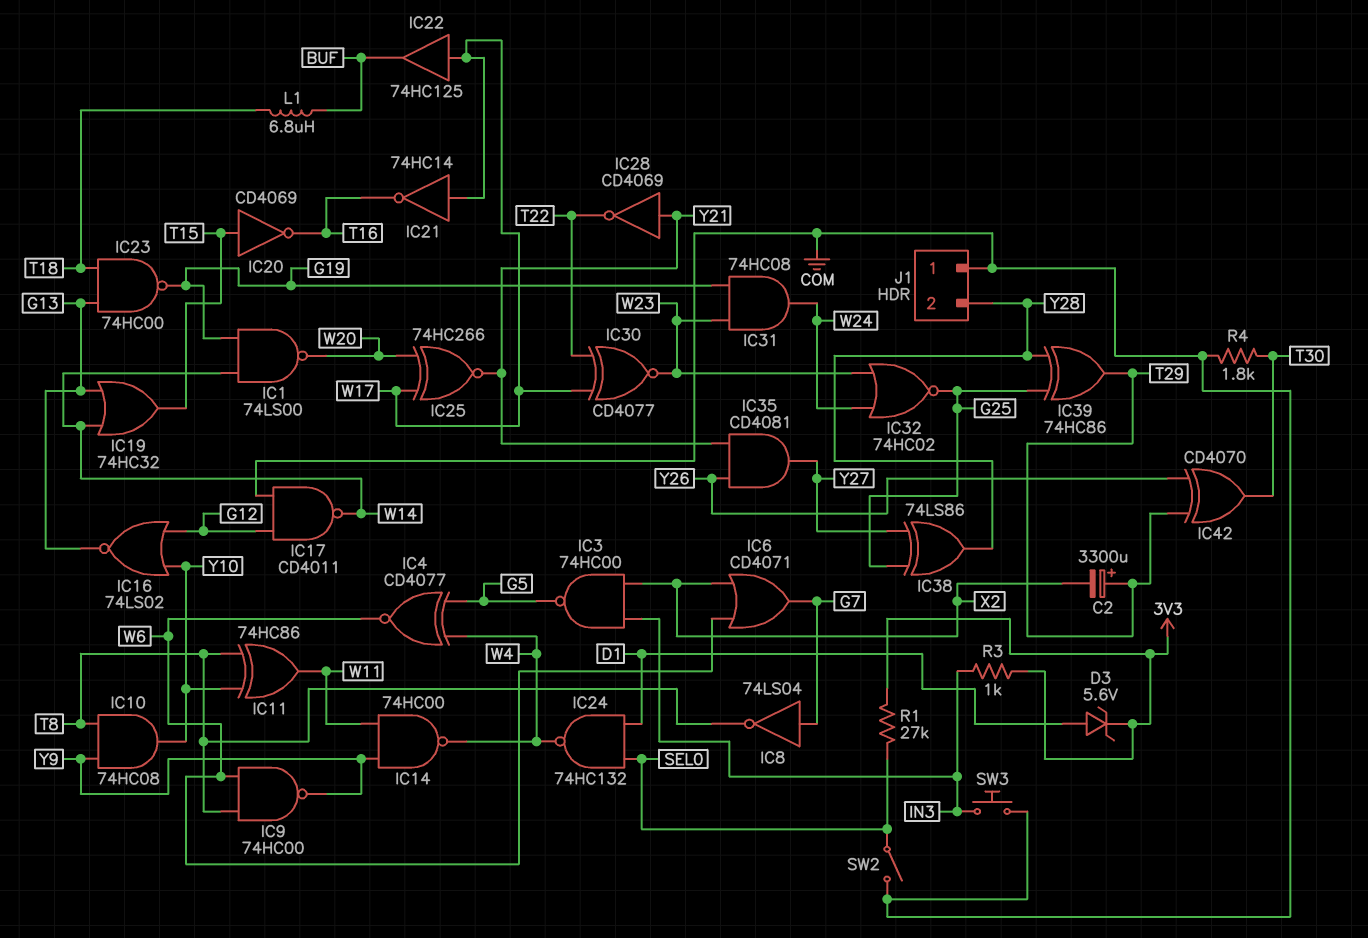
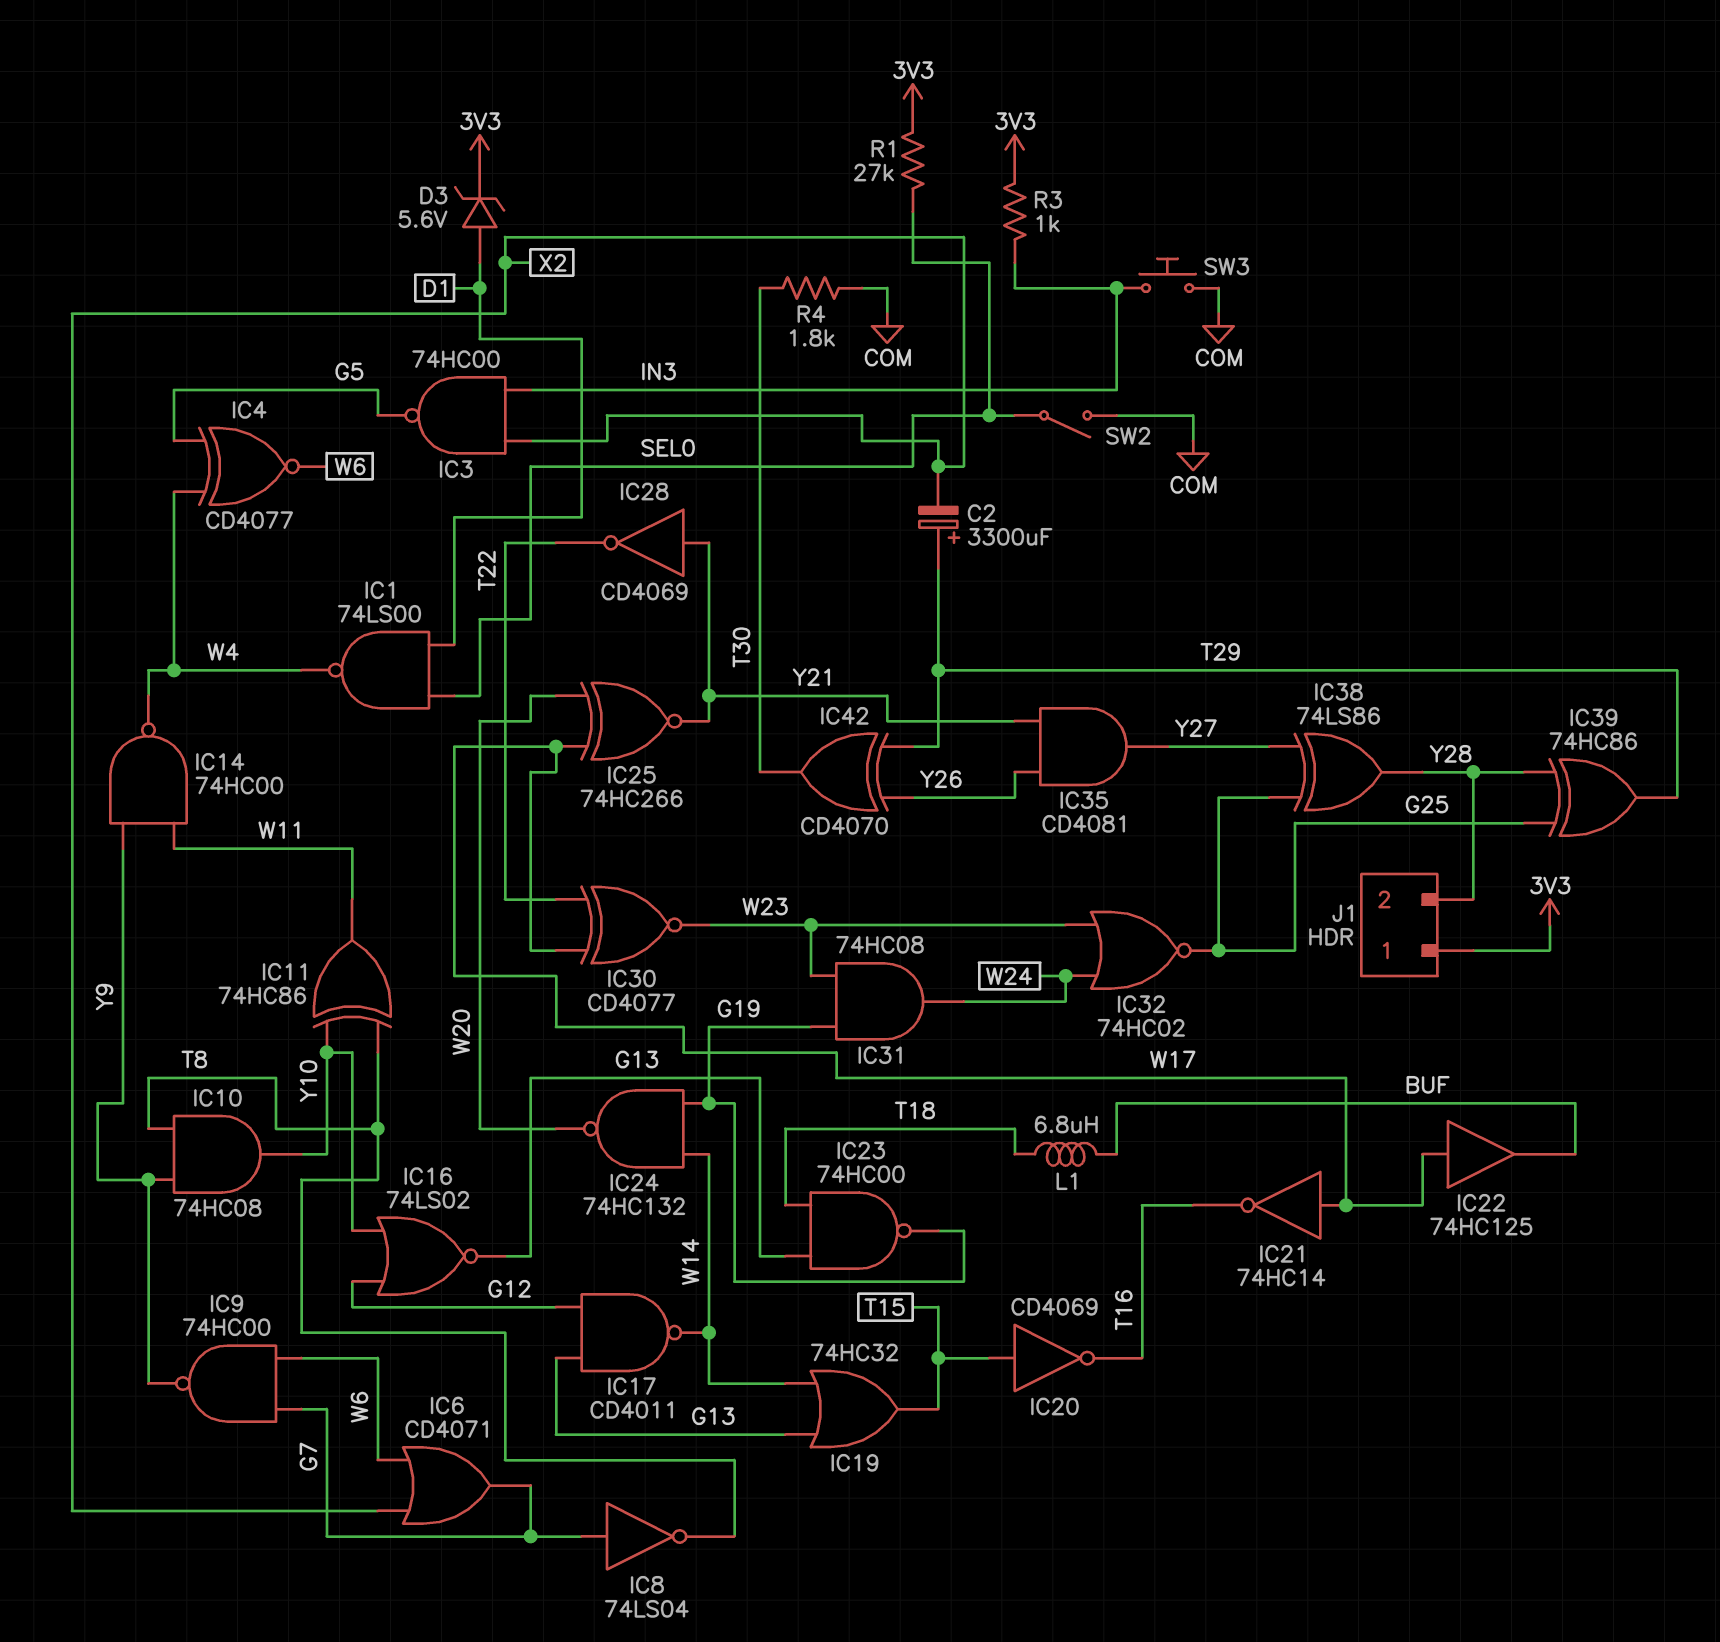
IC1: NAND 74LS00 (in G19, in W14, out W20) -> NAND 74LS00 (in D1, in SEL0, out W4)
IC9: NAND 74HC00 (in T8, in W6, out Y9) -> NAND 74HC00 (in G7, in W6, out Y9)
IC17: NAND CD4011 (in COM, in G12, out W14) -> NAND CD4011 (in G12, in G13, out W14)
IC24: NAND 74HC132 (in D1, in SEL0, out W4) -> NAND 74HC132 (in G19, in W14, out W20)
J1 pin 1: COM -> 3V3

